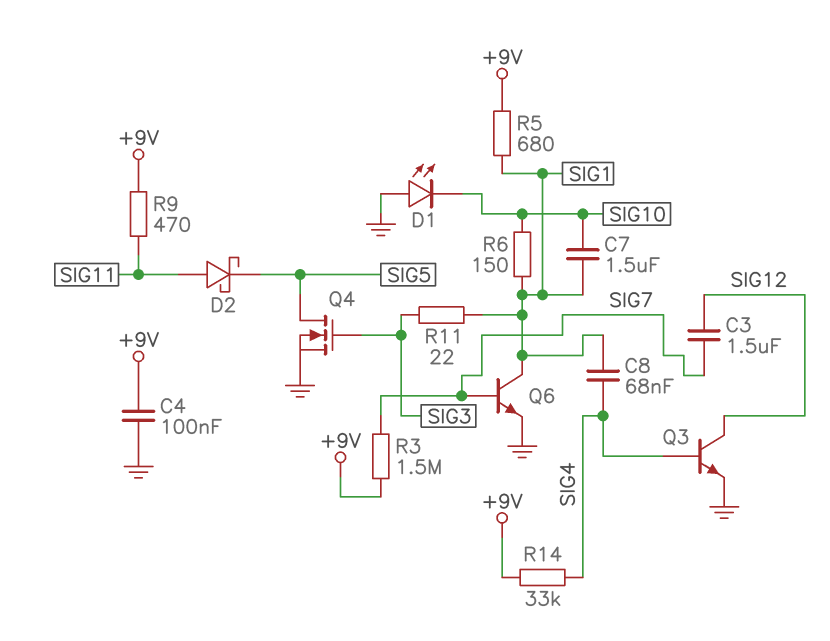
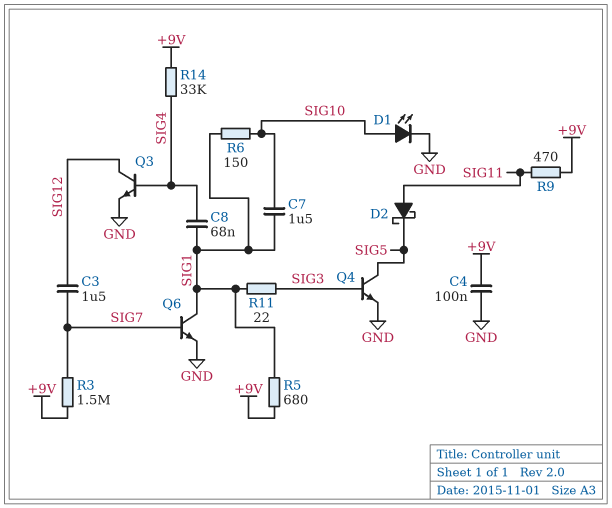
D1: LED (A GND, K SIG10) -> LED (A SIG10, K GND)
Q4: NMOS (G SIG3, D SIG5, S GND) -> NPN (B SIG3, C SIG5, E GND)

